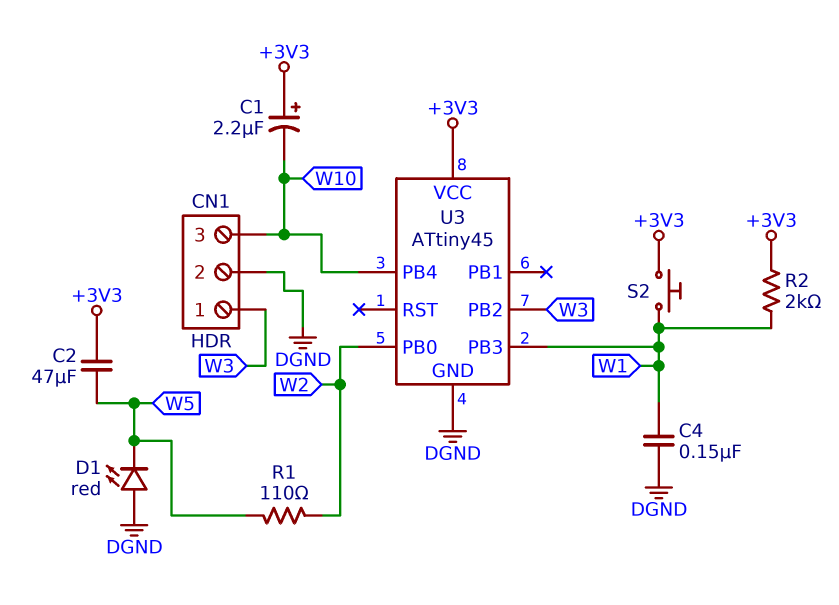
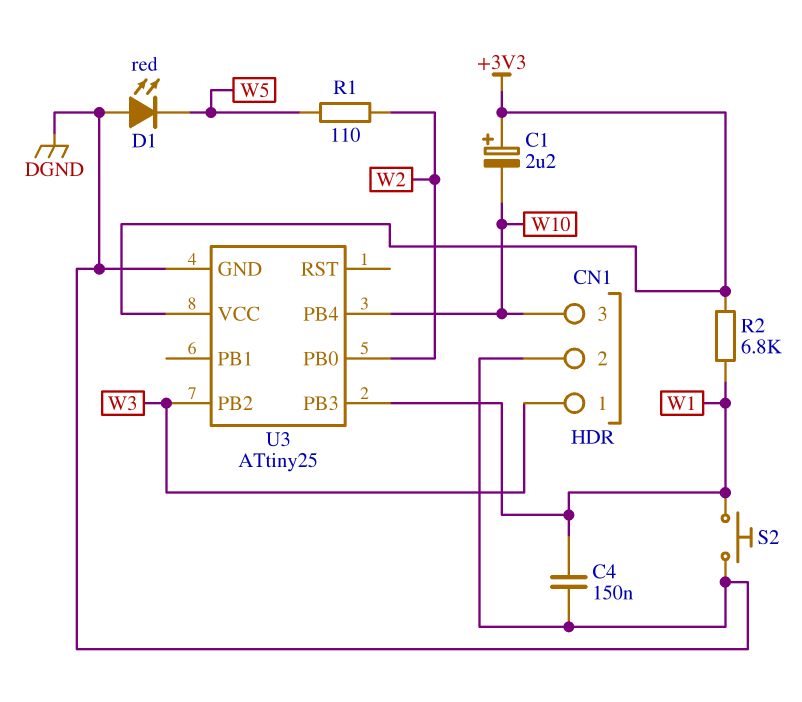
C2: 47uF (+3V3, W5) -> none
R2: 2k (+3V3, W1) -> 6.8k (+3V3, W1)
S2: button (+3V3, W1) -> button (DGND, W1)
U3: ATtiny45 -> ATtiny25

